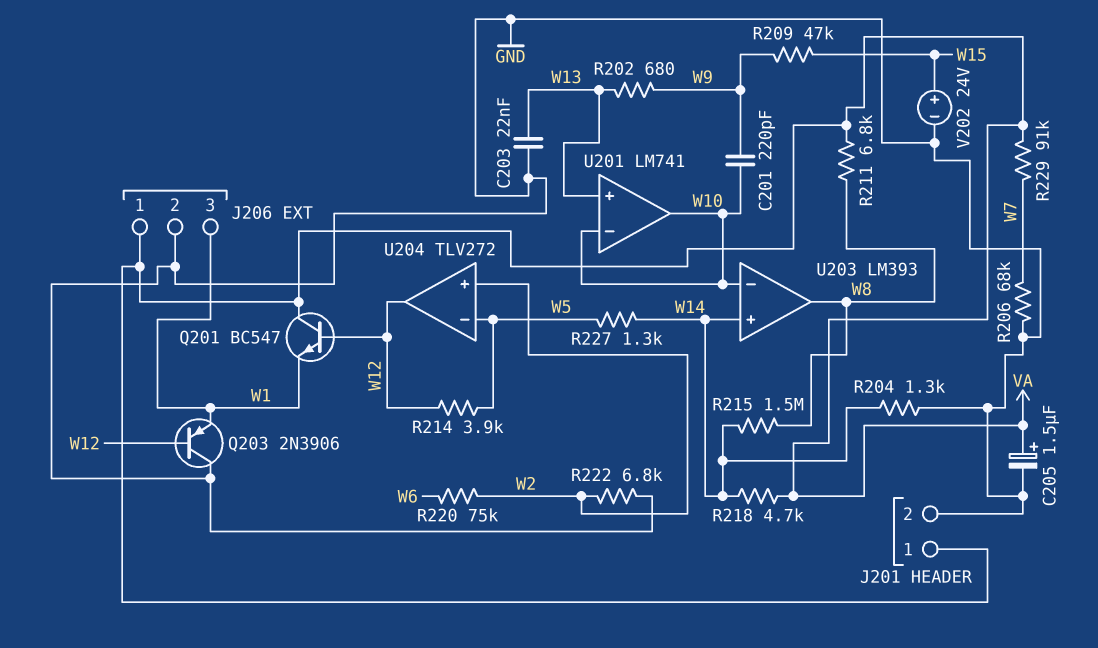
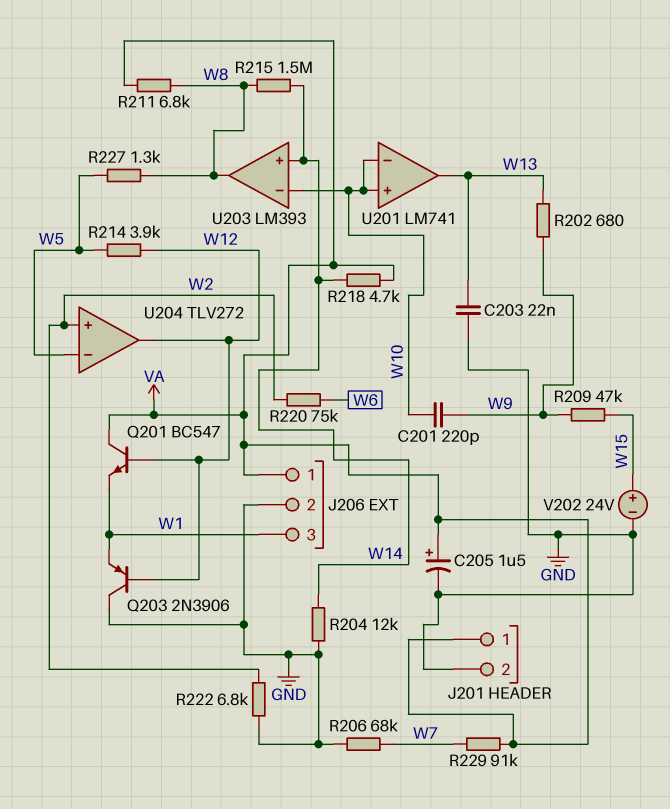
R204: 1.3k (GND, W14) -> 12k (GND, W14)
R227: 1.3k (W5, W14) -> 1.3k (W5, W8)
U201 pin in+: W13 -> W10
U201 pin out: W10 -> W13

